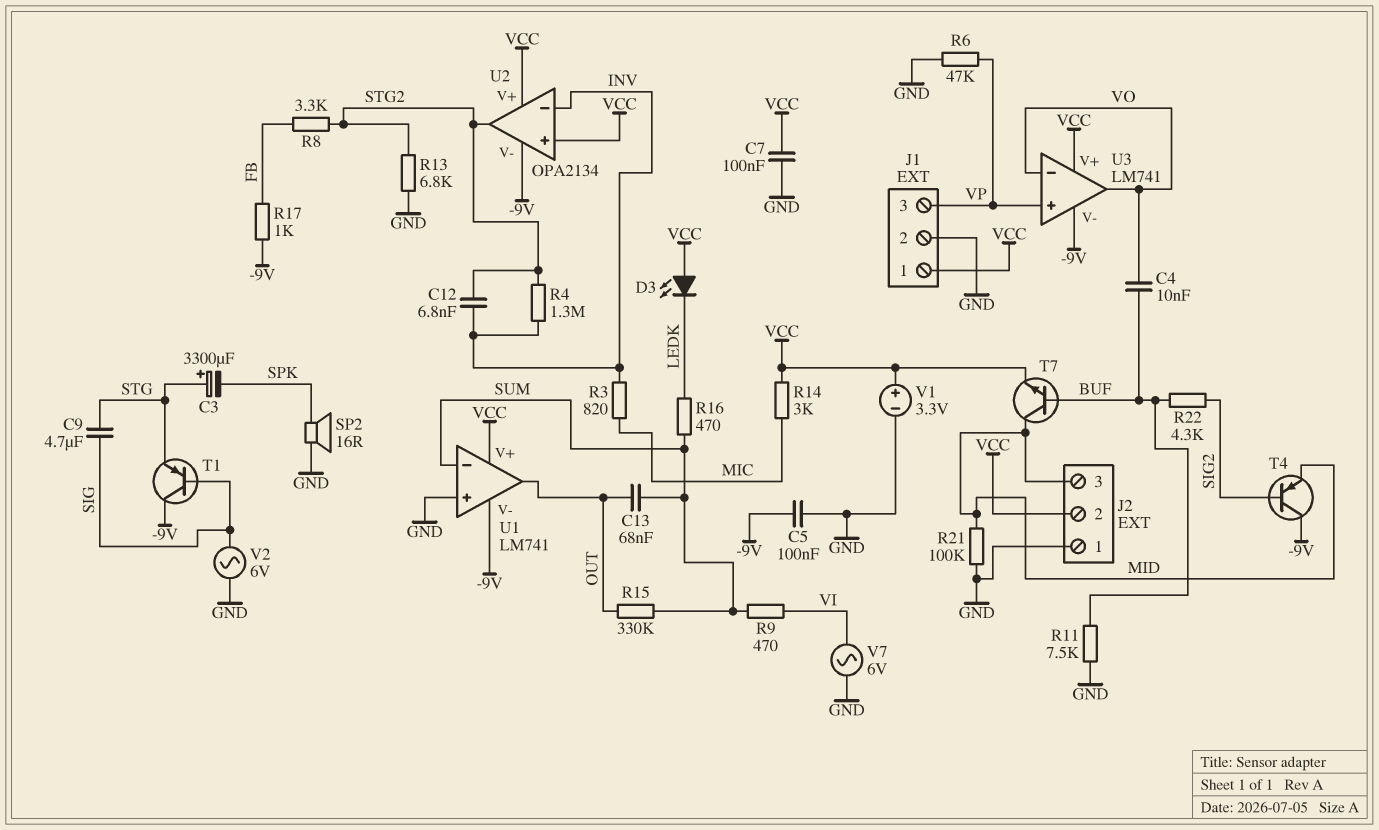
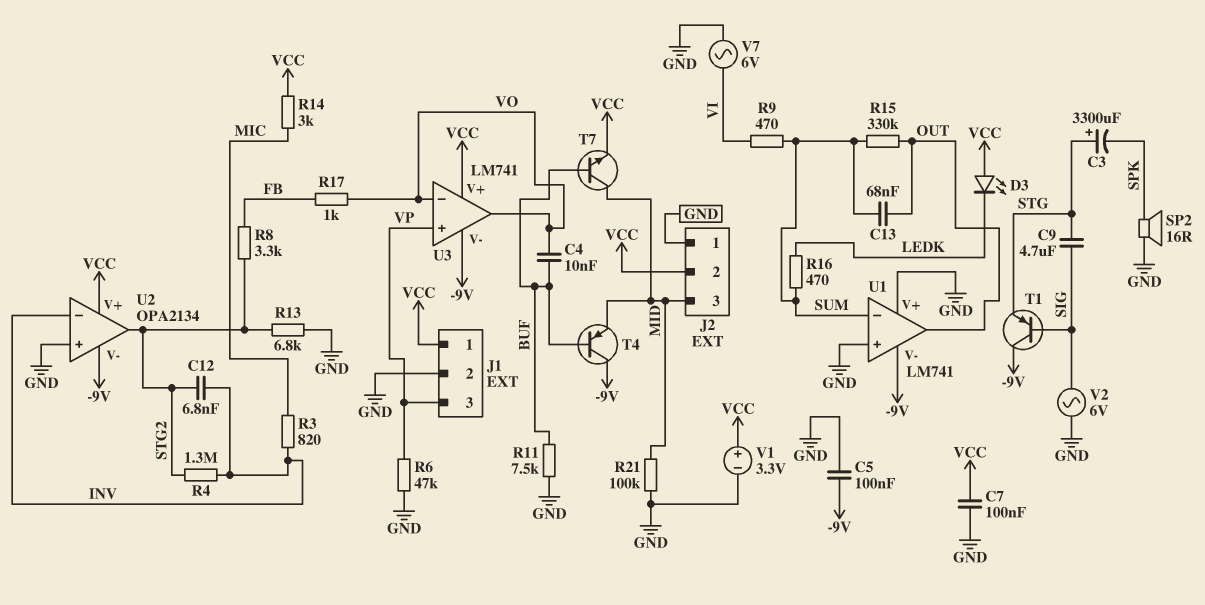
R17: 1k (-9V, FB) -> 1k (FB, VO)
R22: 4.3k (BUF, SIG2) -> none
T4: PNP (B SIG2, C -9V, E MID) -> PNP (B BUF, C -9V, E MID)
U1 pin V+: VCC -> GND
U2 pin in+: VCC -> GND

